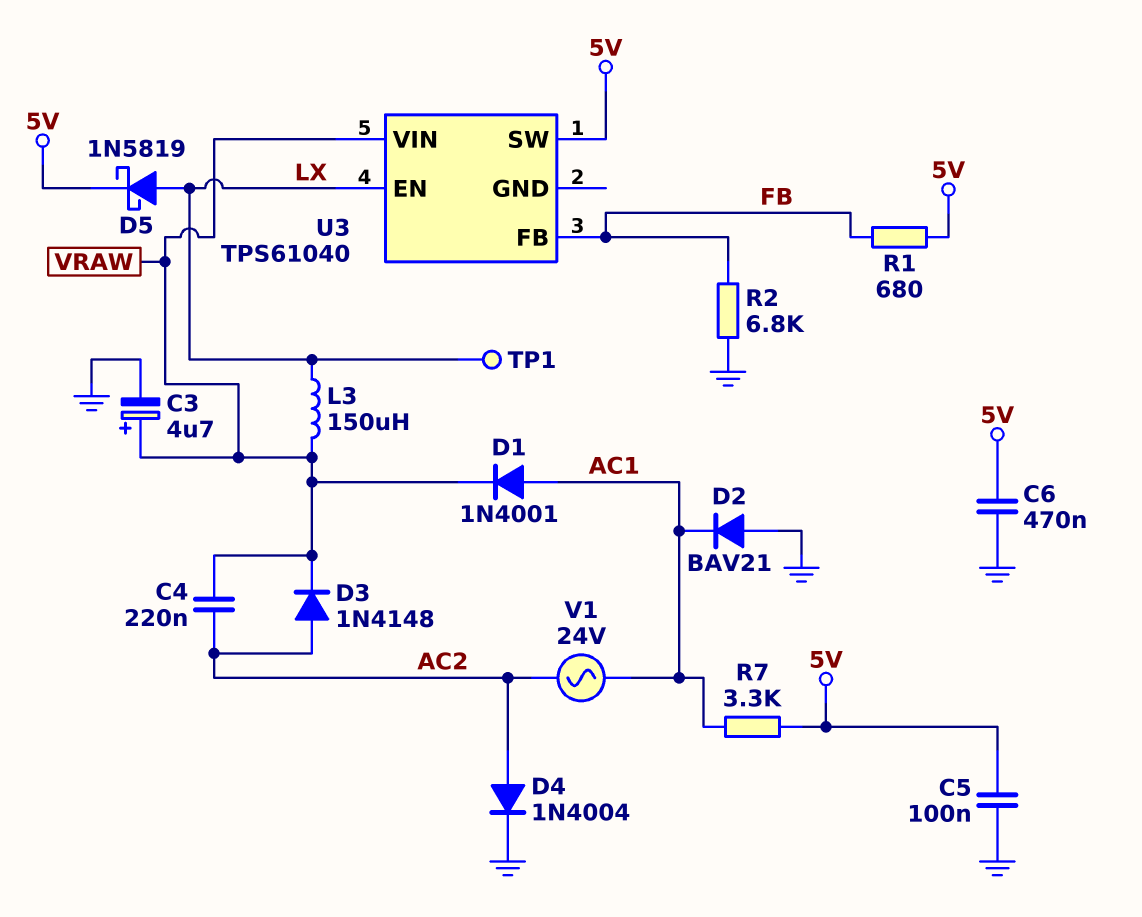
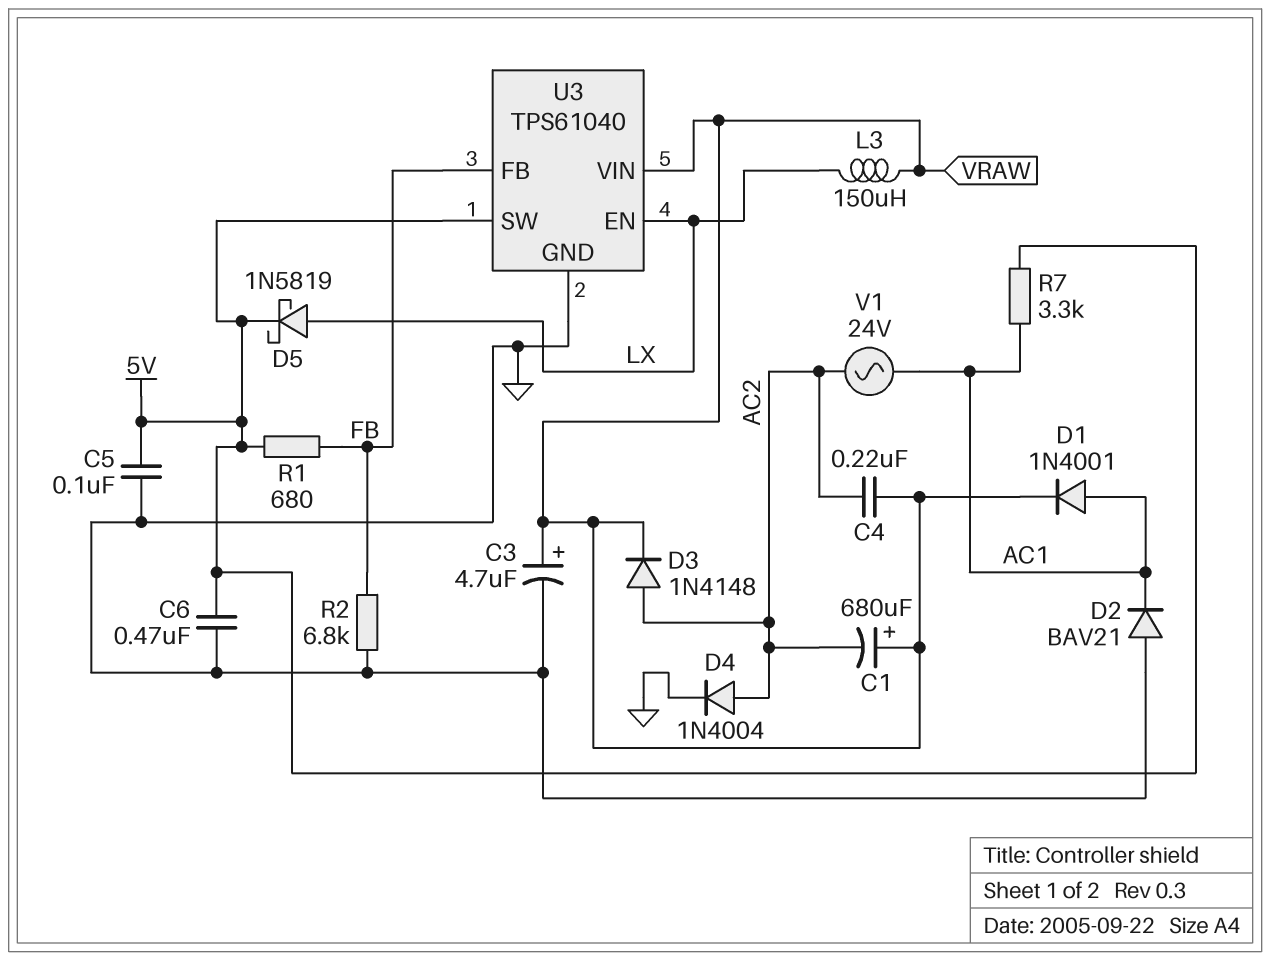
C1: none -> 680uF (plus VRAW, minus AC2)
TP1: test point (LX) -> none
U3 pin GND: none -> GND

